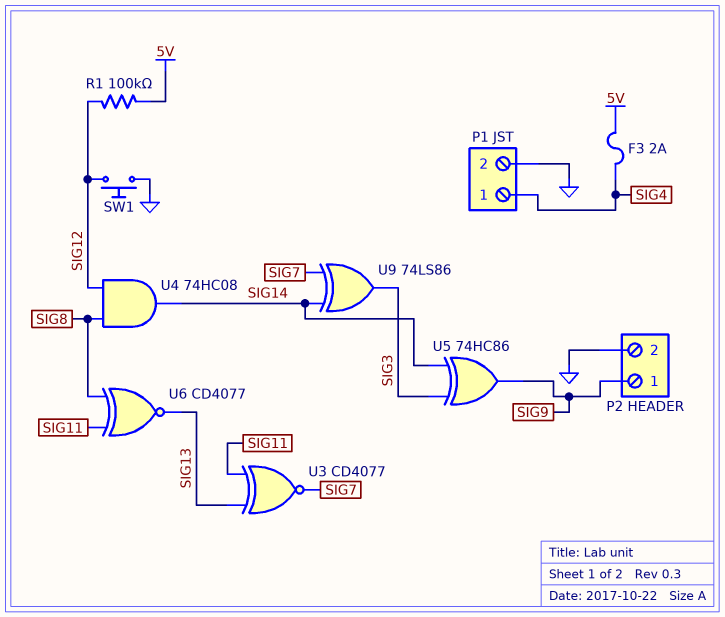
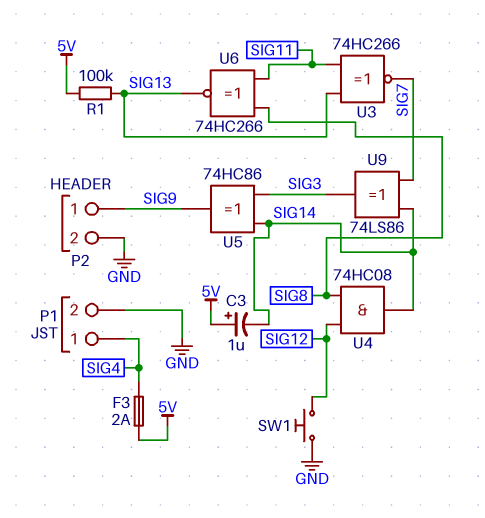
C3: none -> 1uF (plus 5V, minus SIG14)
R1: 100k (5V, SIG12) -> 100k (5V, SIG13)
U3: XNOR CD4077 (in SIG11, in SIG13, out SIG7) -> XNOR 74HC266 (in SIG11, in SIG13, out SIG7)
U6: XNOR CD4077 (in SIG8, in SIG11, out SIG13) -> XNOR 74HC266 (in SIG8, in SIG11, out SIG13)

